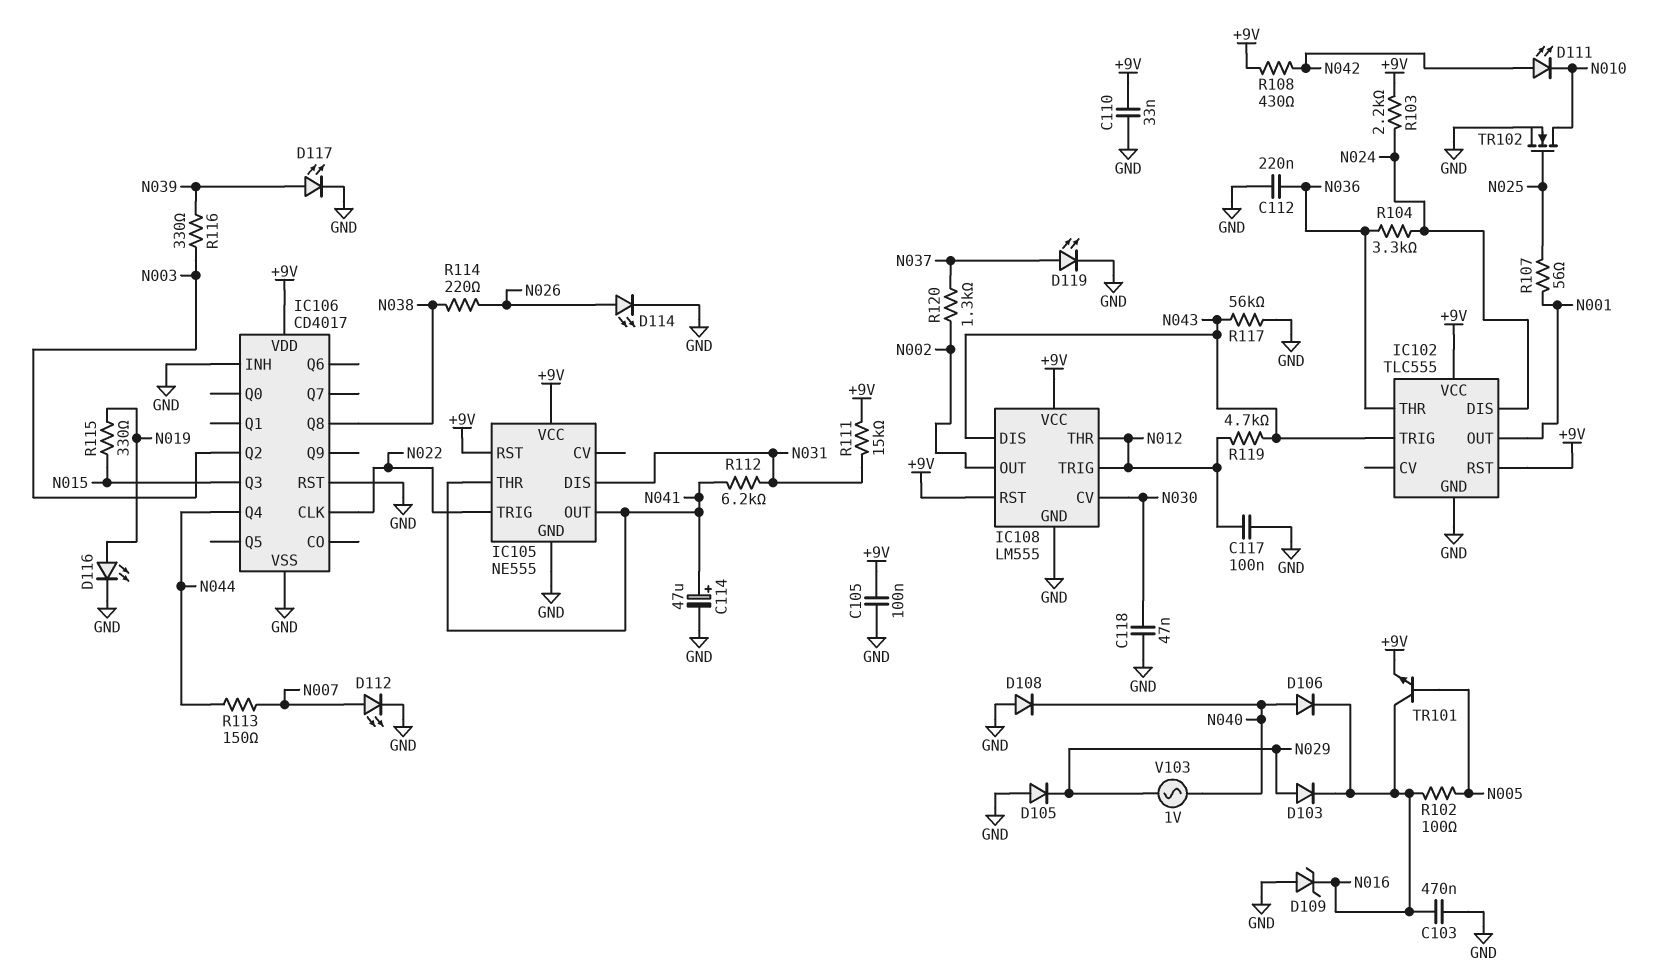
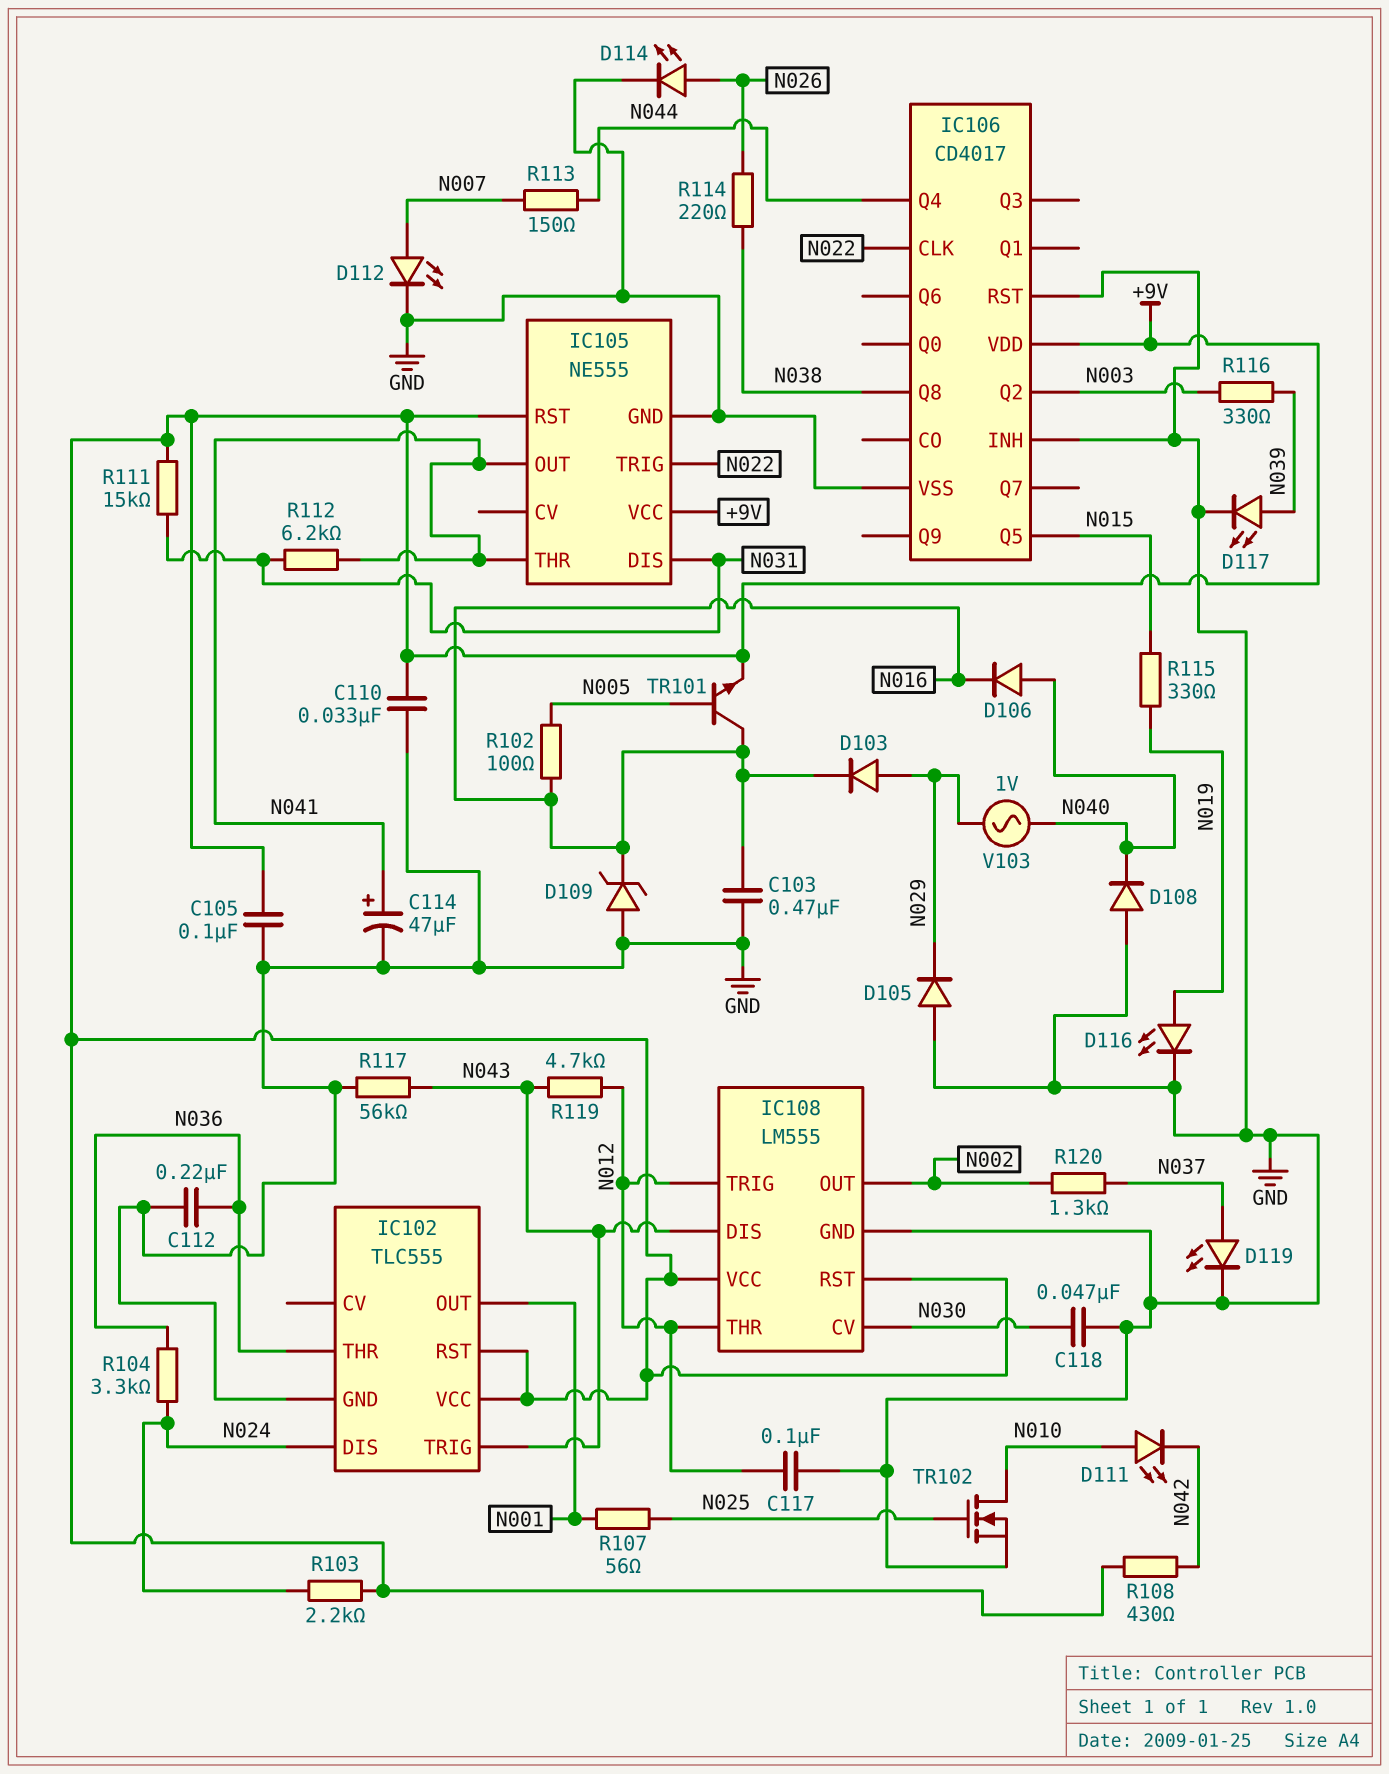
D111: LED (A N042, K N010) -> LED (A N010, K N042)
IC106 pin Q3: N015 -> none
IC106 pin Q5: none -> N015

